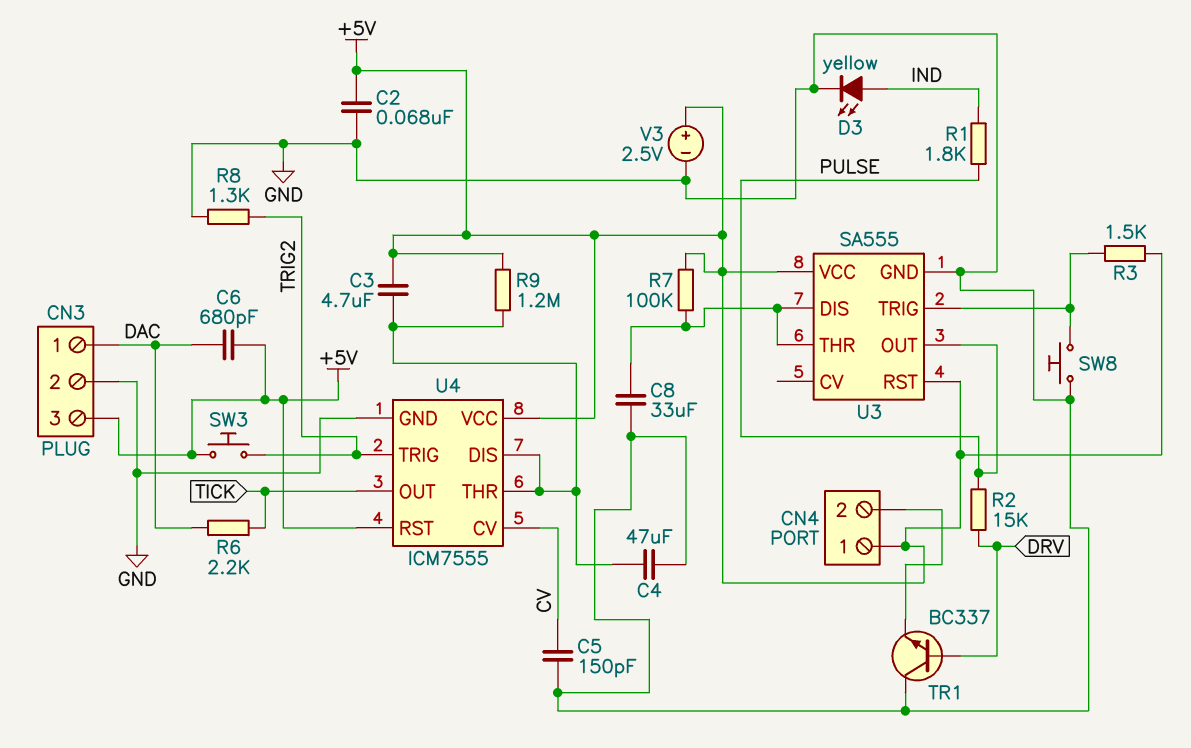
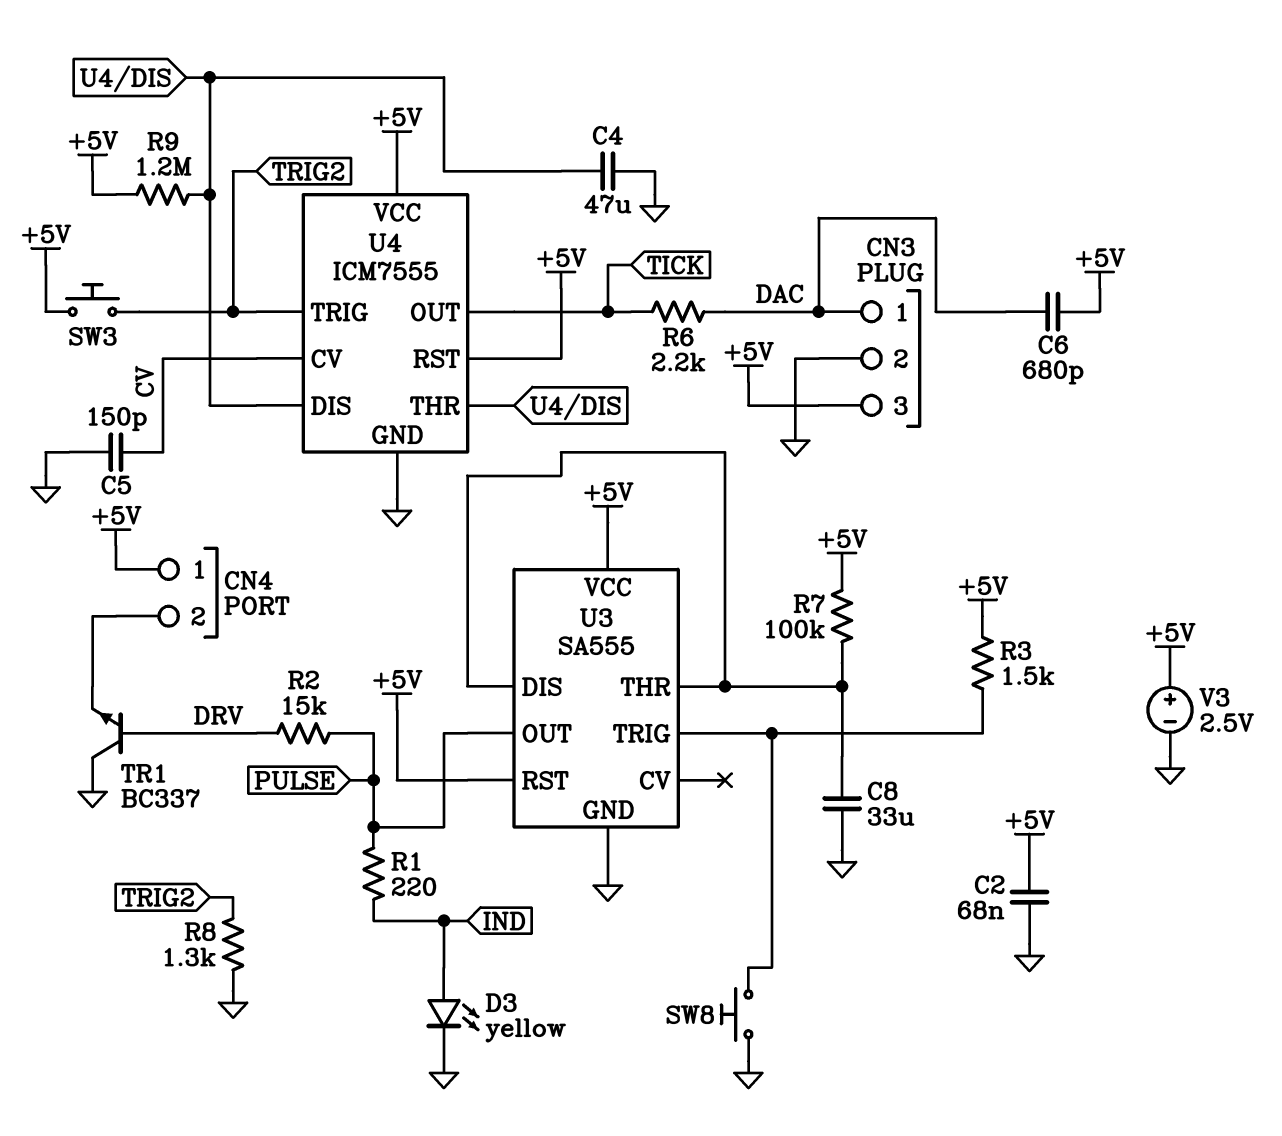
C3: 4.7uF (+5V, U4/DIS) -> none
R1: 1.8k (IND, PULSE) -> 220 (IND, PULSE)

